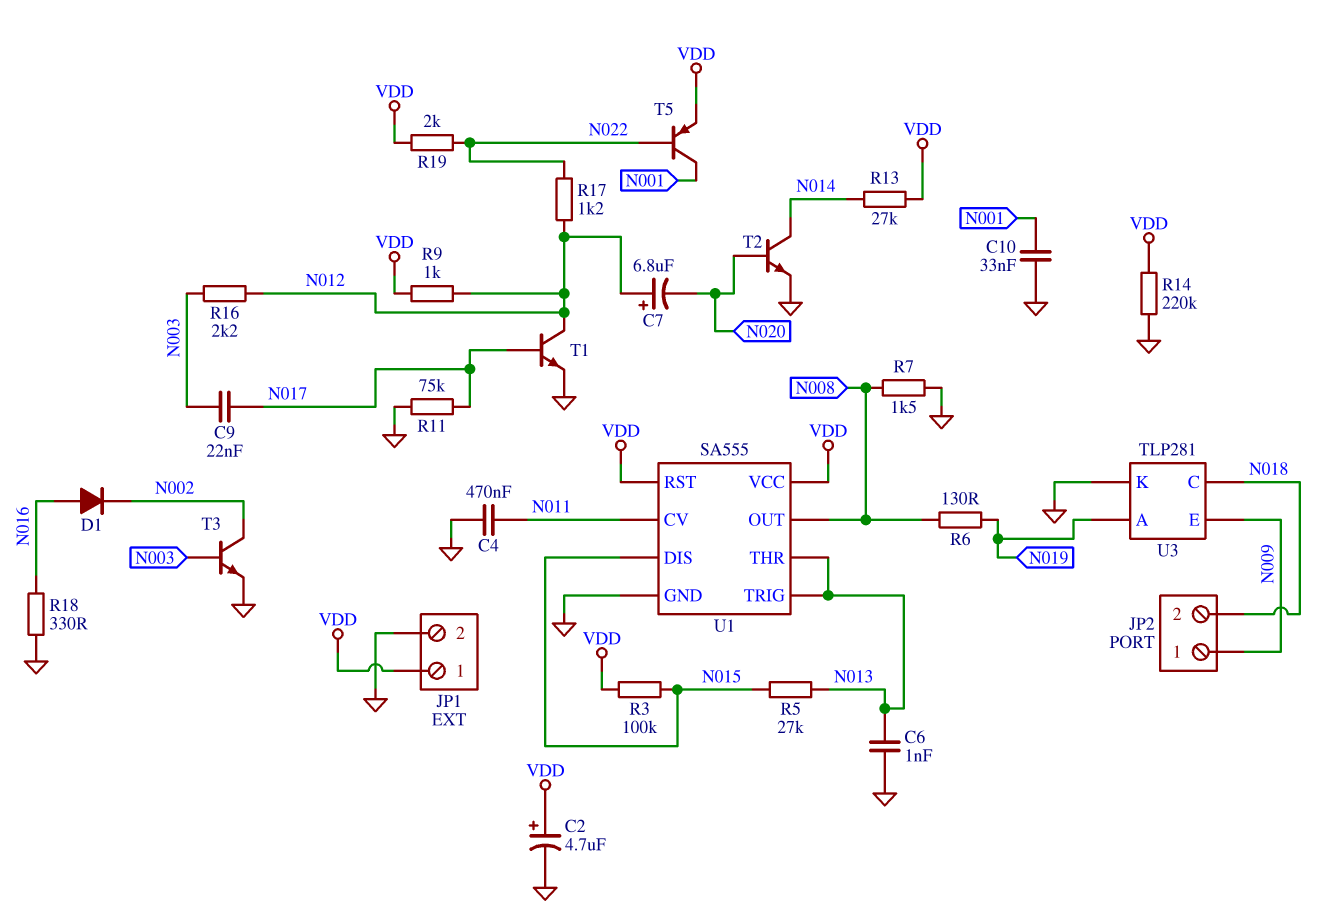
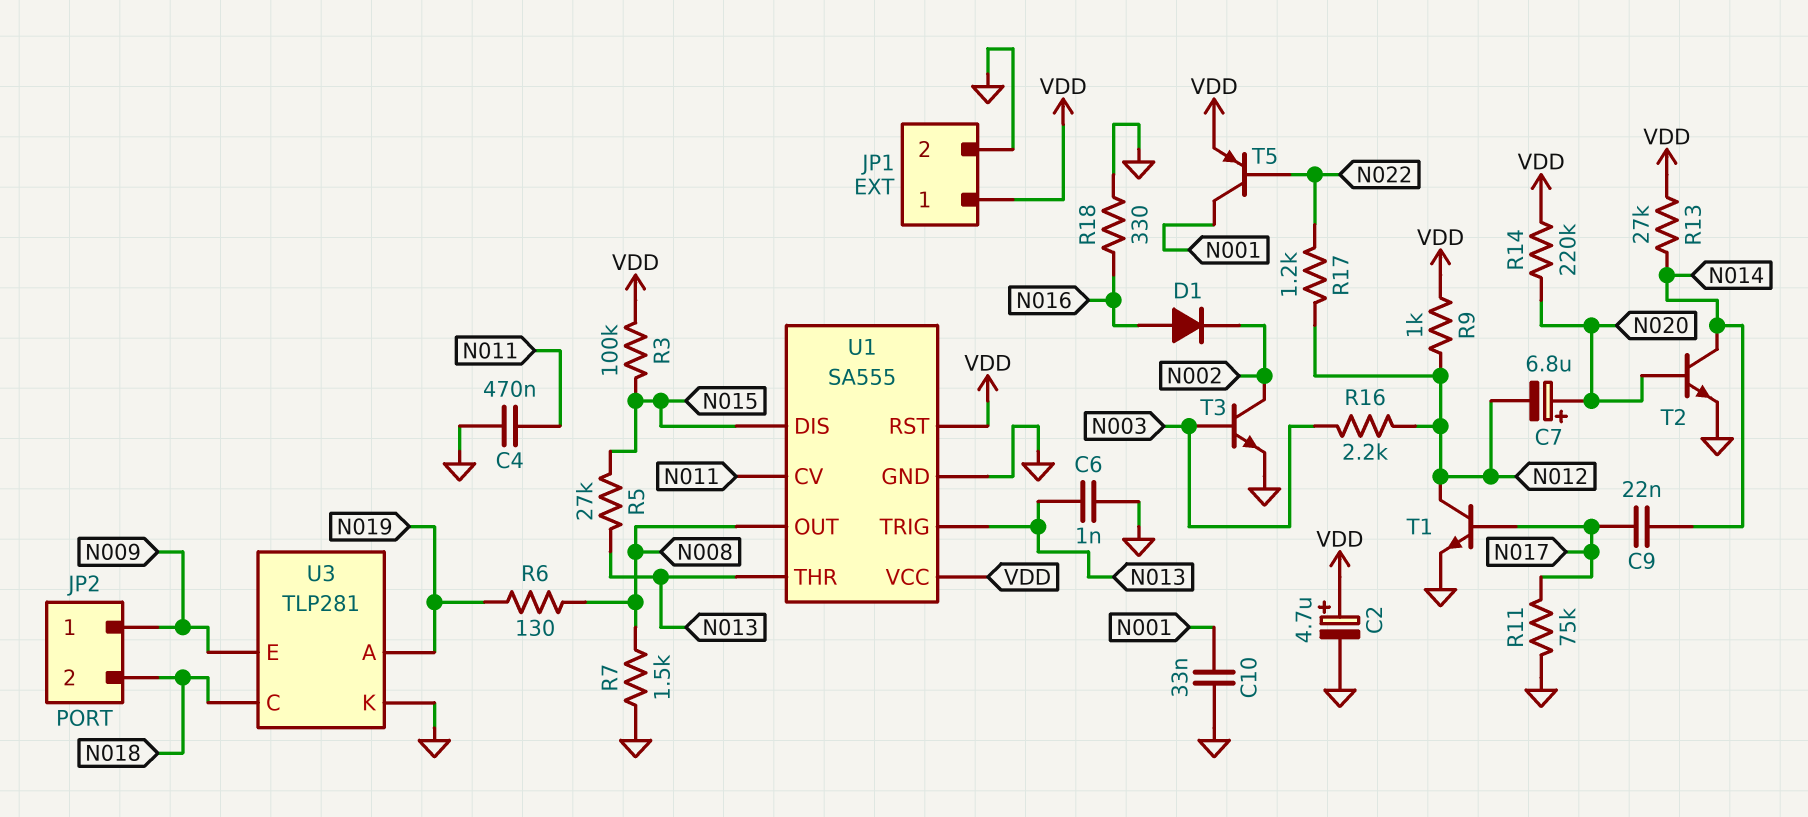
C7: 6.8uF (plus N012, minus N020) -> 6.8uF (plus N020, minus N012)
C9: 22nF (N003, N017) -> 22nF (N014, N017)
R14: 220k (GND, VDD) -> 220k (N020, VDD)
R19: 2k (N022, VDD) -> none

